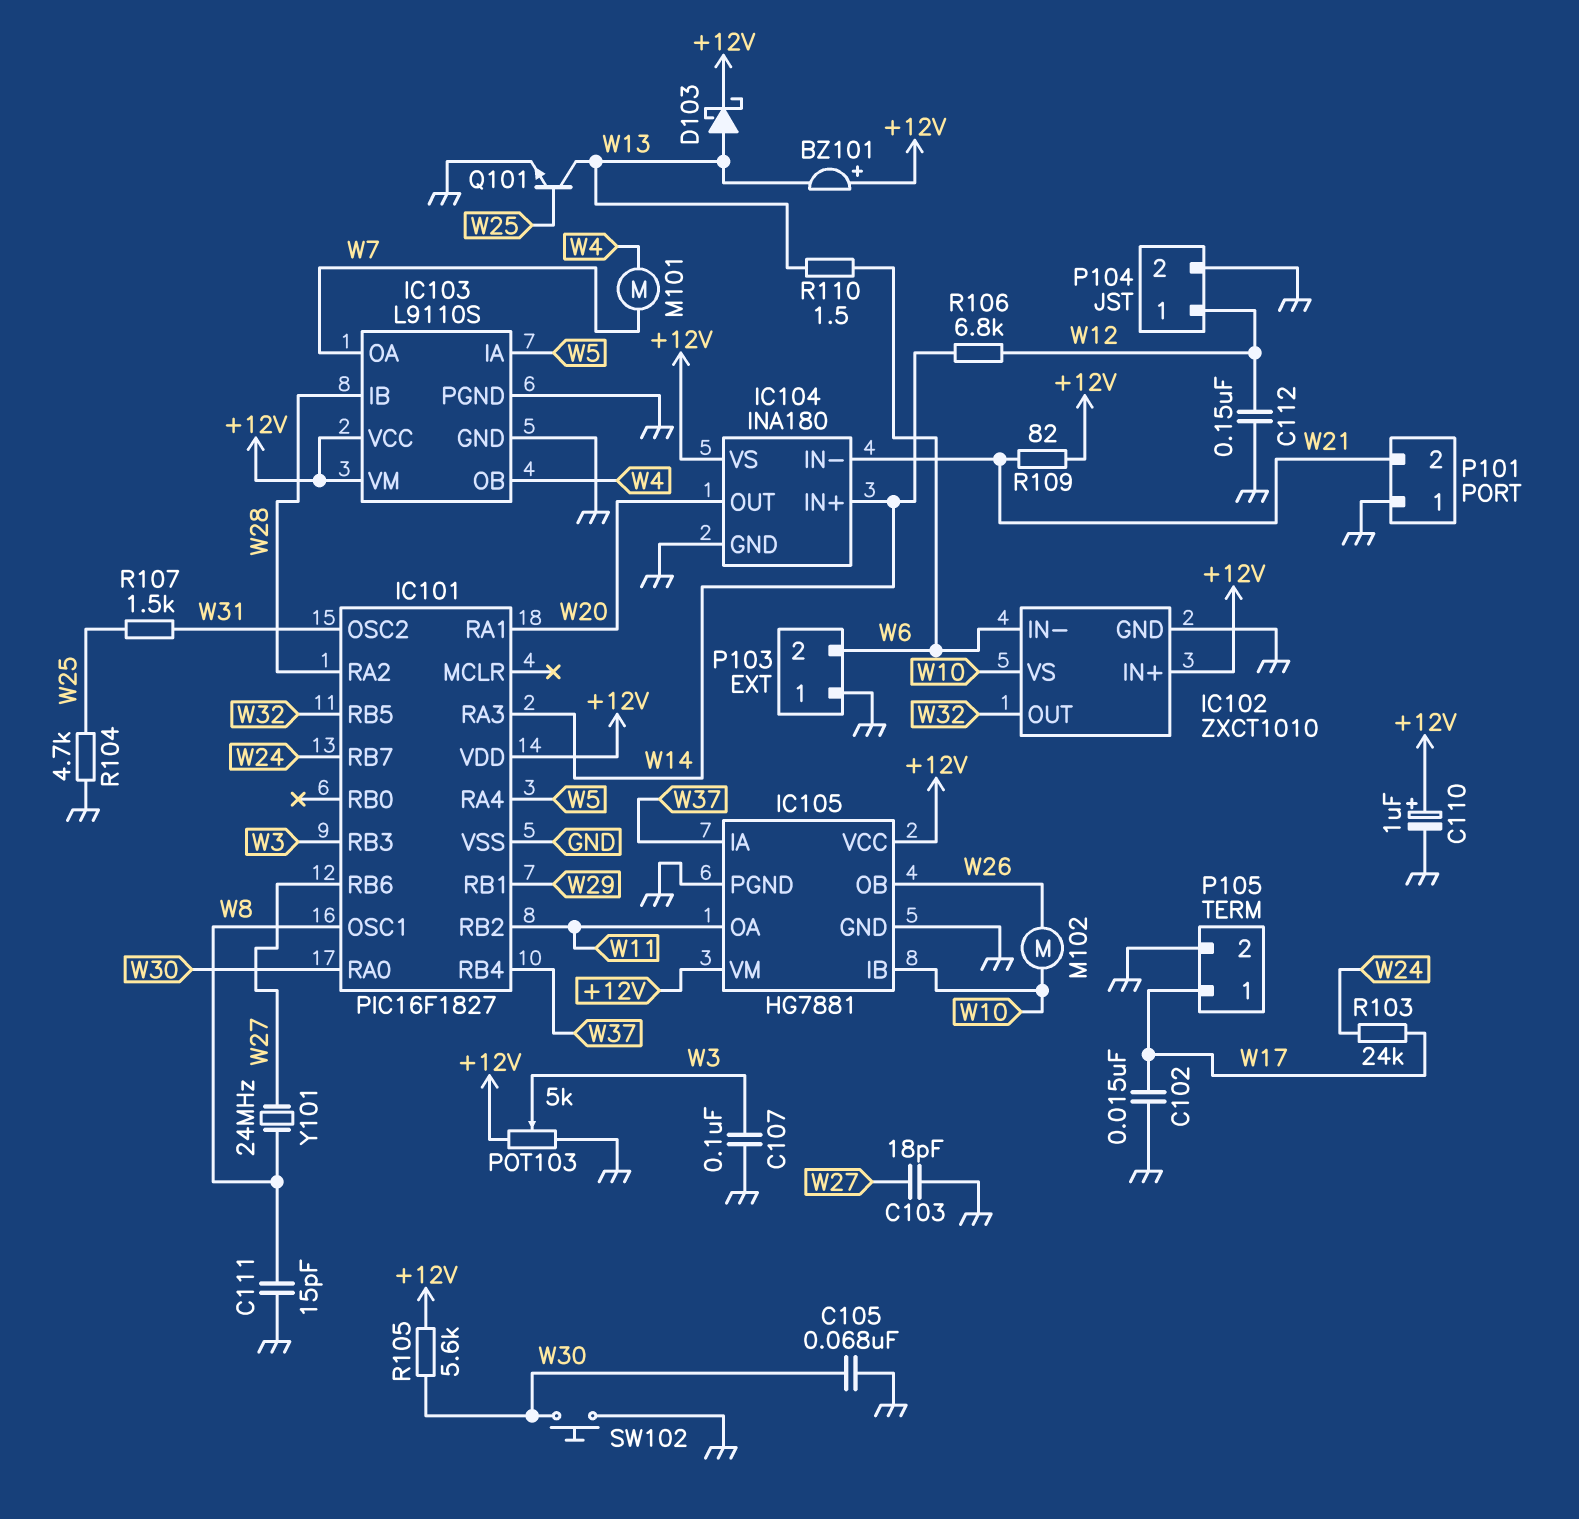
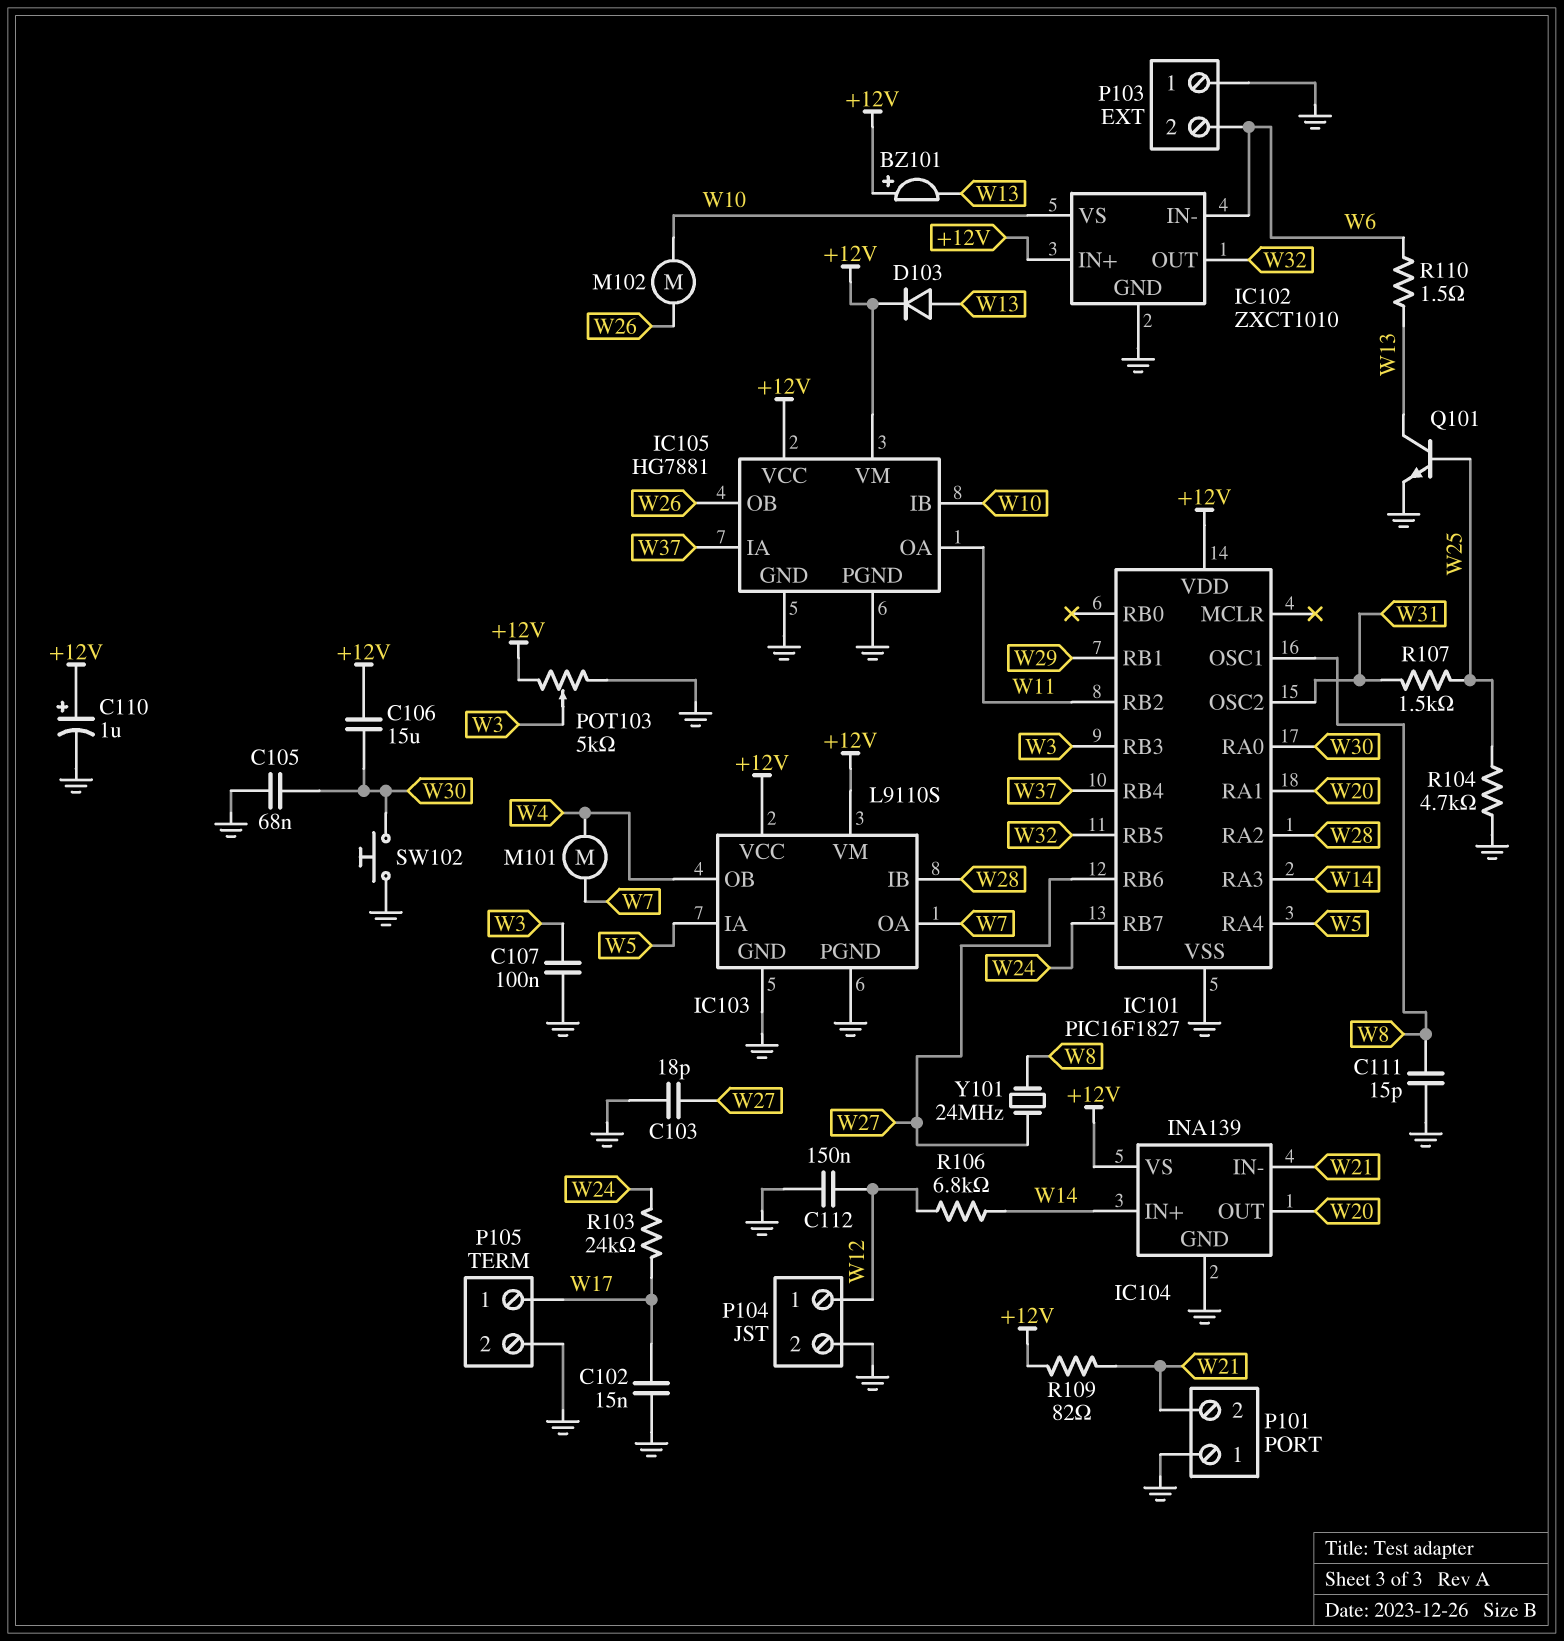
C106: none -> 15uF (+12V, W30)
D103: schottky (A W13, K +12V) -> diode (A W13, K +12V)
IC104: INA180 -> INA139
R105: 5.6k (+12V, W30) -> none

